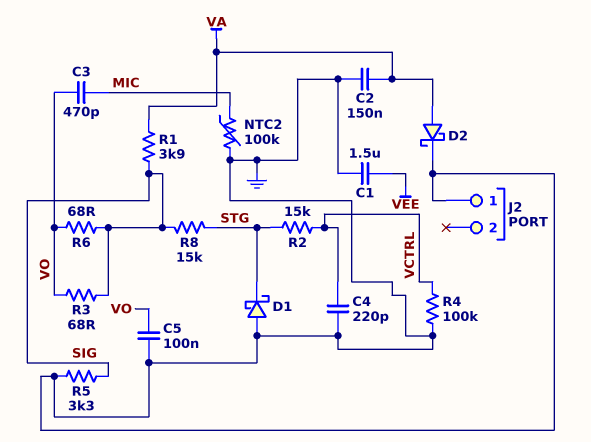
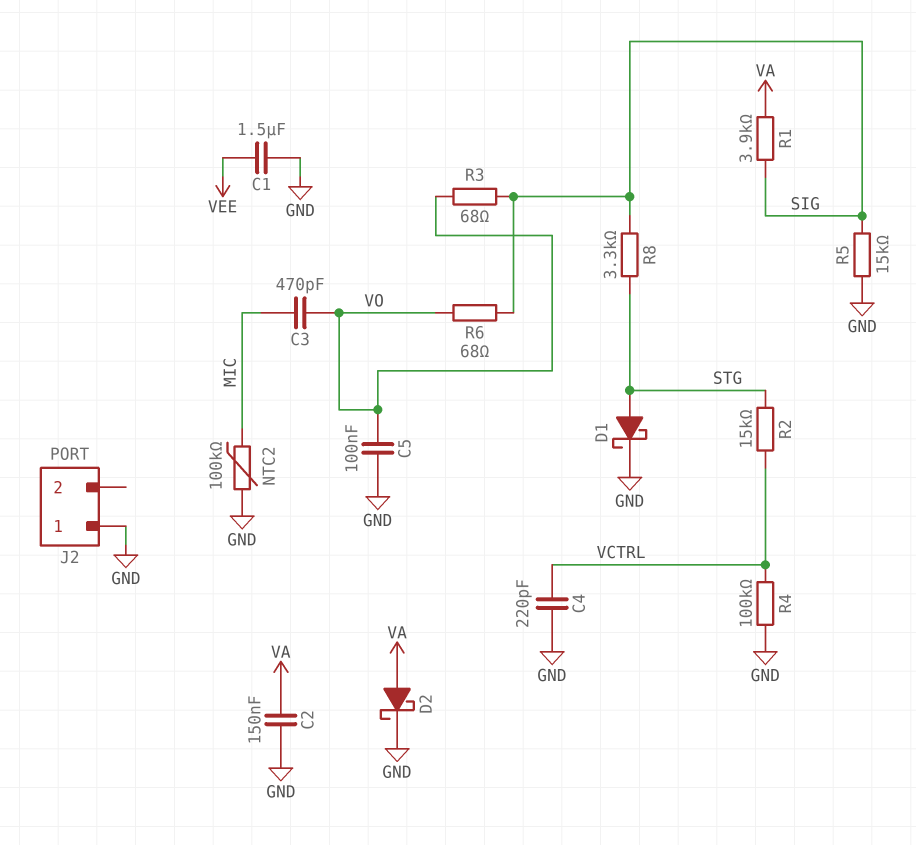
D1: schottky (A GND, K STG) -> schottky (A STG, K GND)
R5: 3.3k (GND, SIG) -> 15k (GND, SIG)
R8: 15k (SIG, STG) -> 3.3k (SIG, STG)

